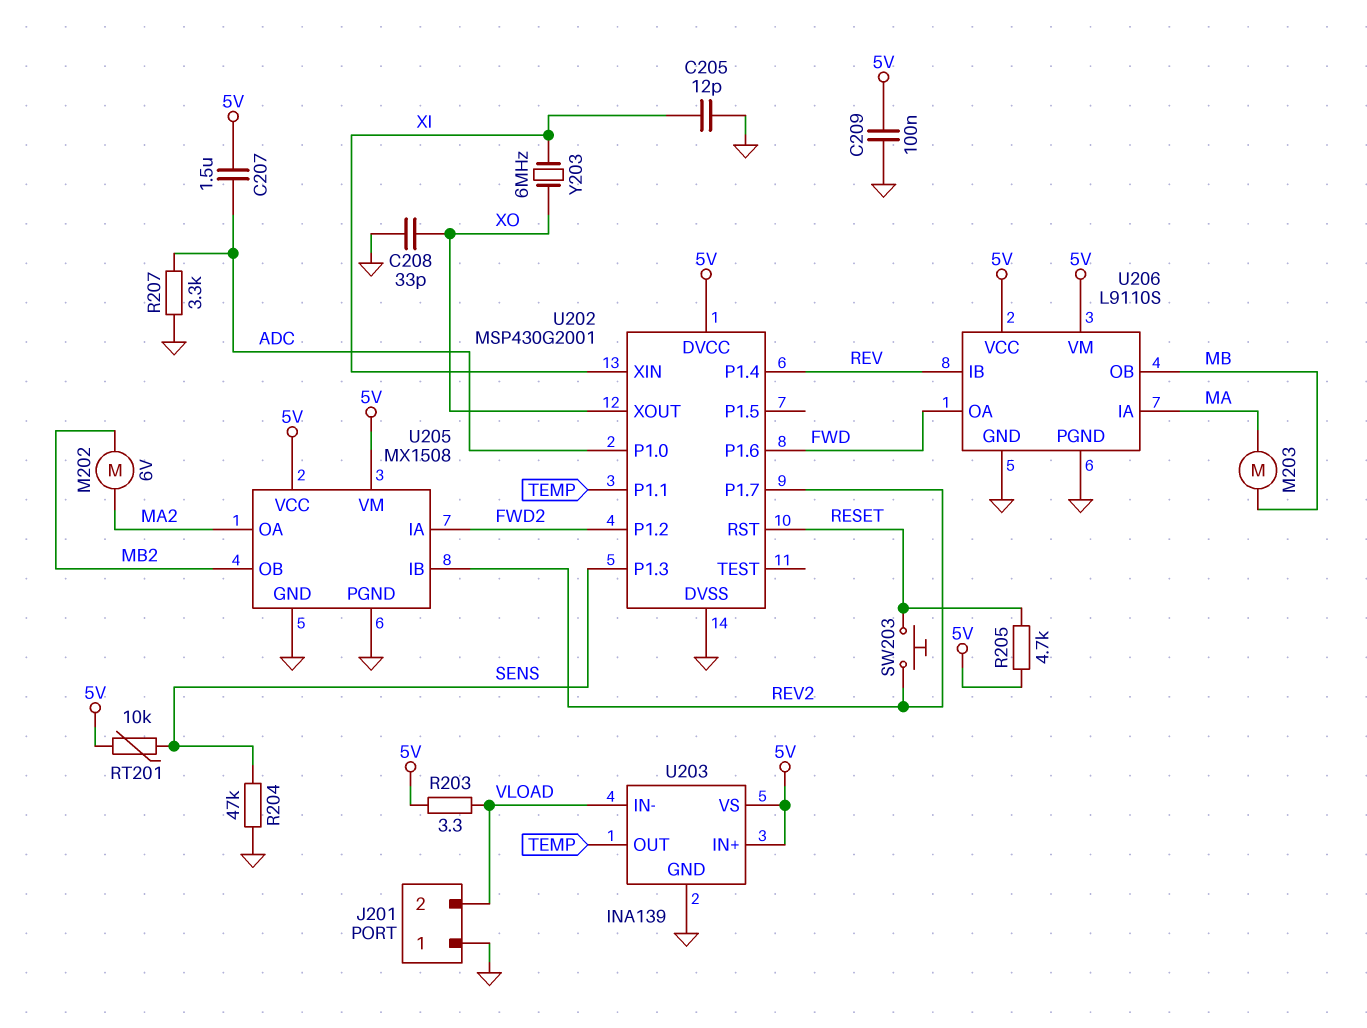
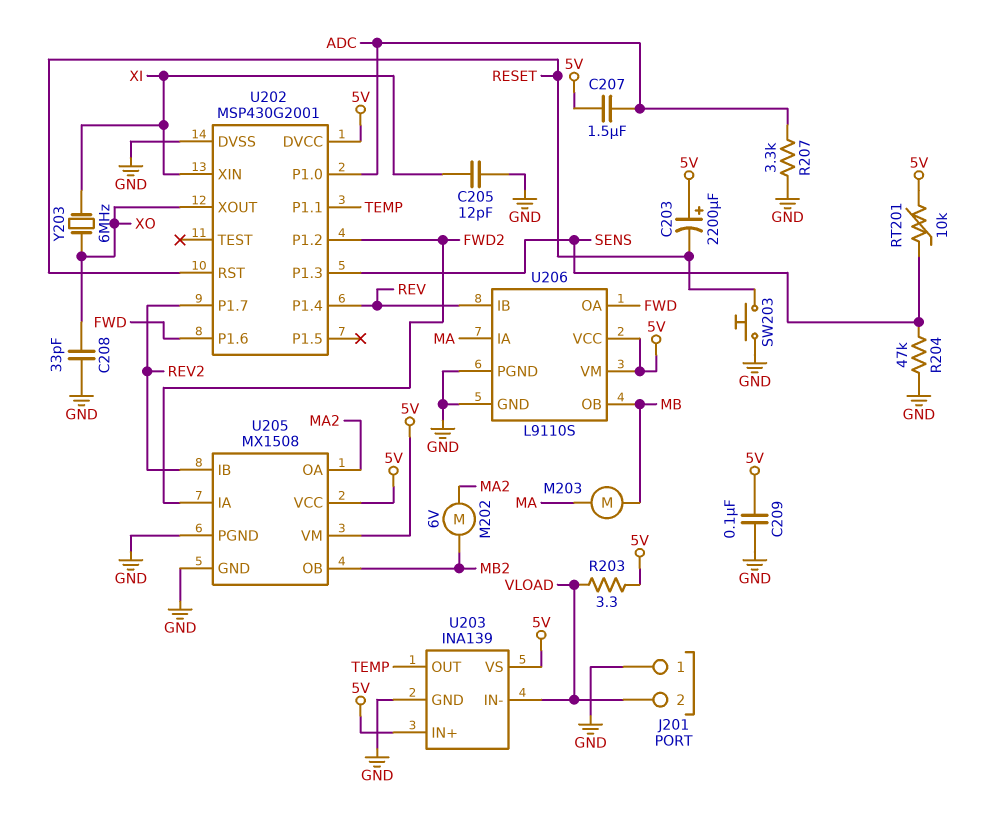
C203: none -> 2200uF (plus 5V, minus RESET)
R205: 4.7k (5V, RESET) -> none
SW203: button (RESET, REV2) -> button (GND, RESET)

